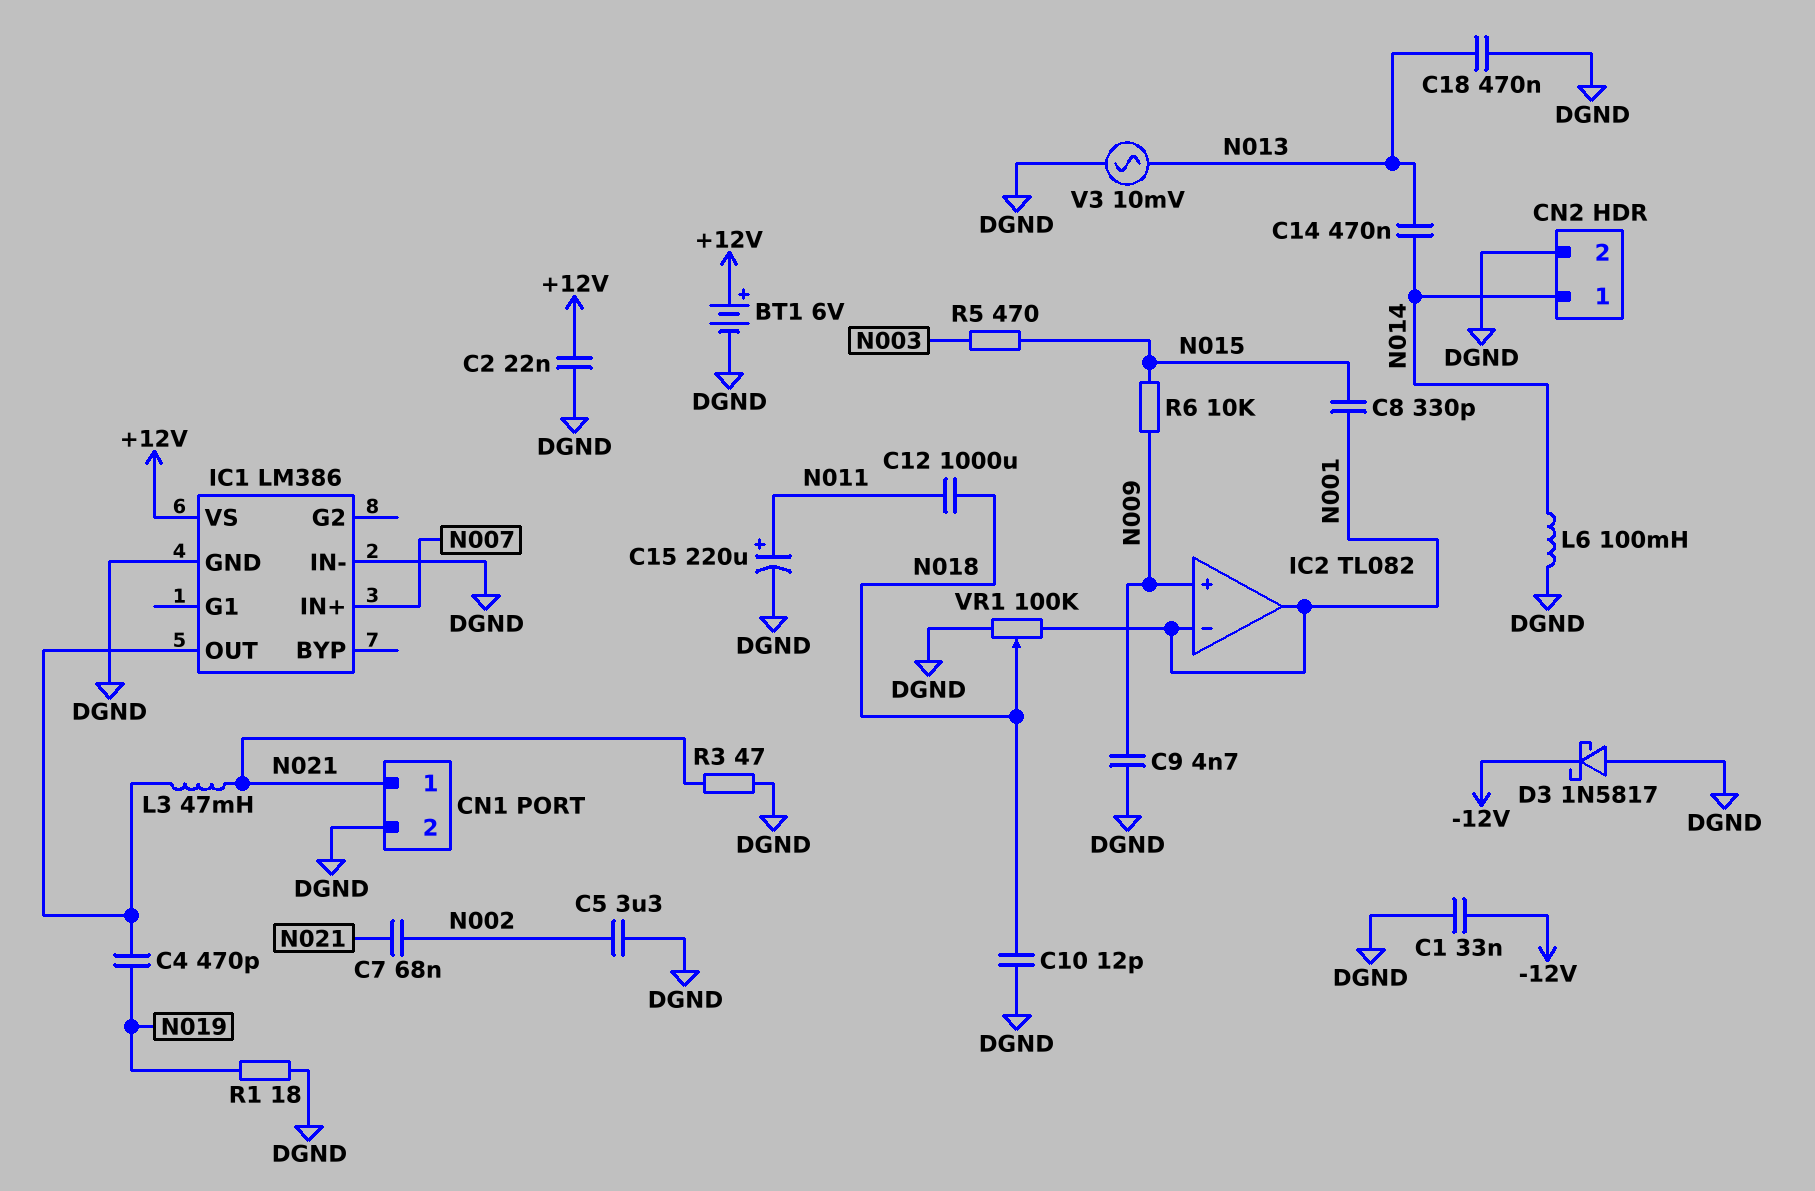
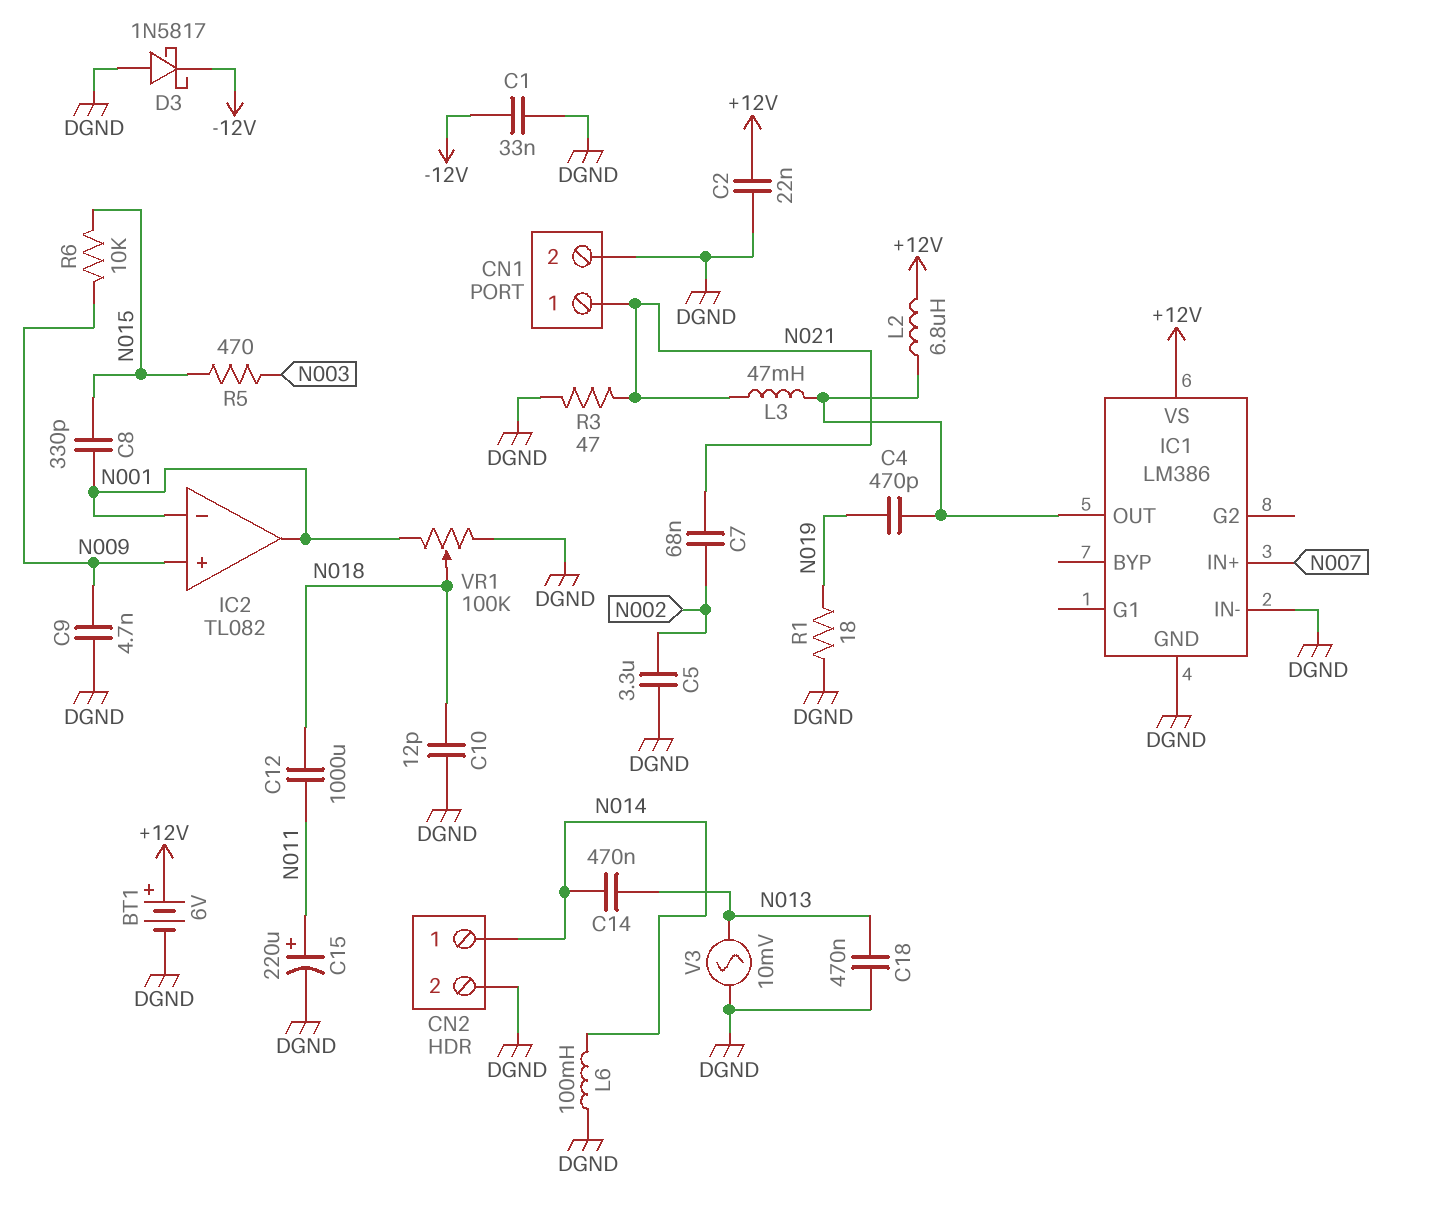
L2: none -> 6.8uH (+12V, IC1/OUT)

